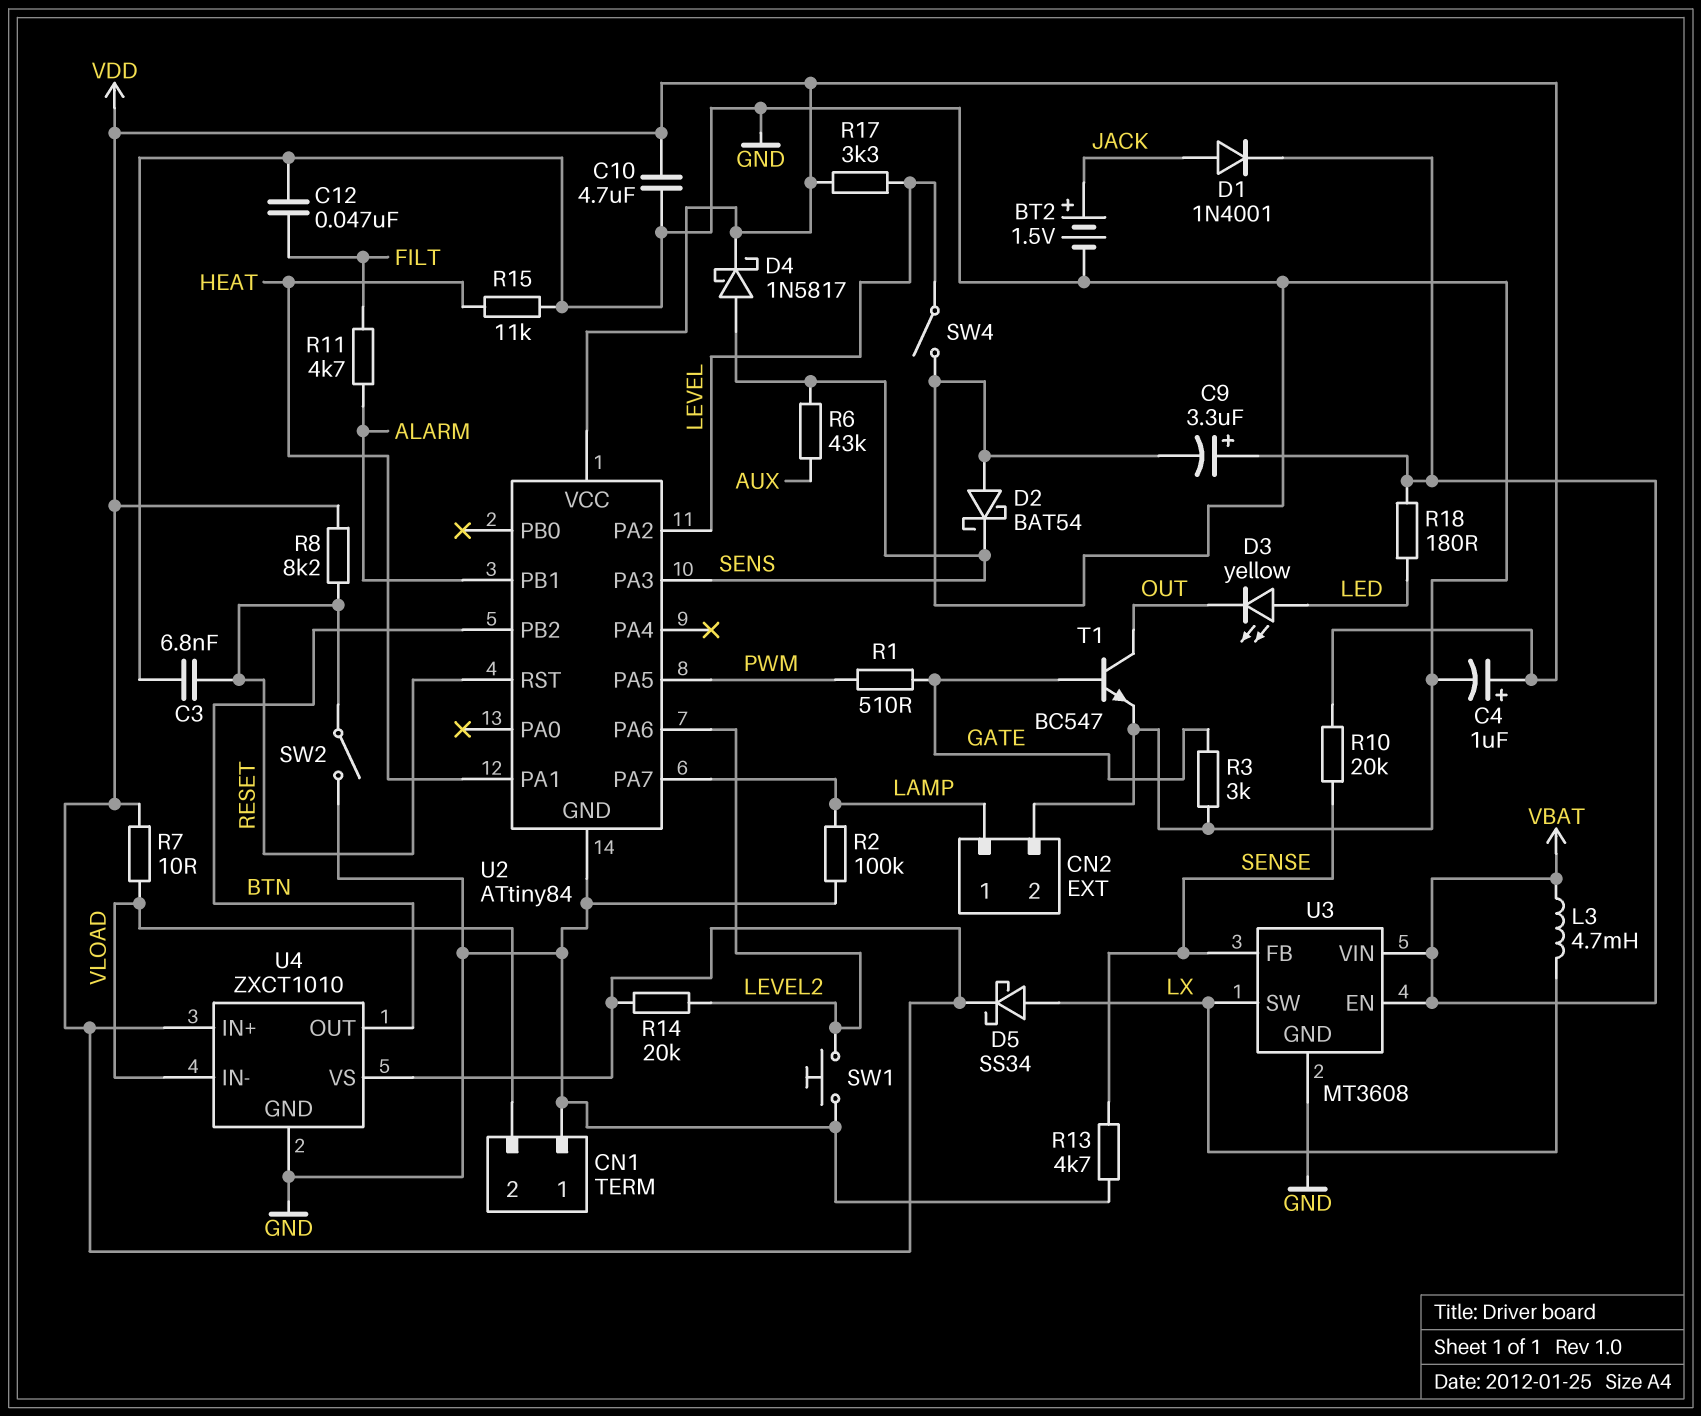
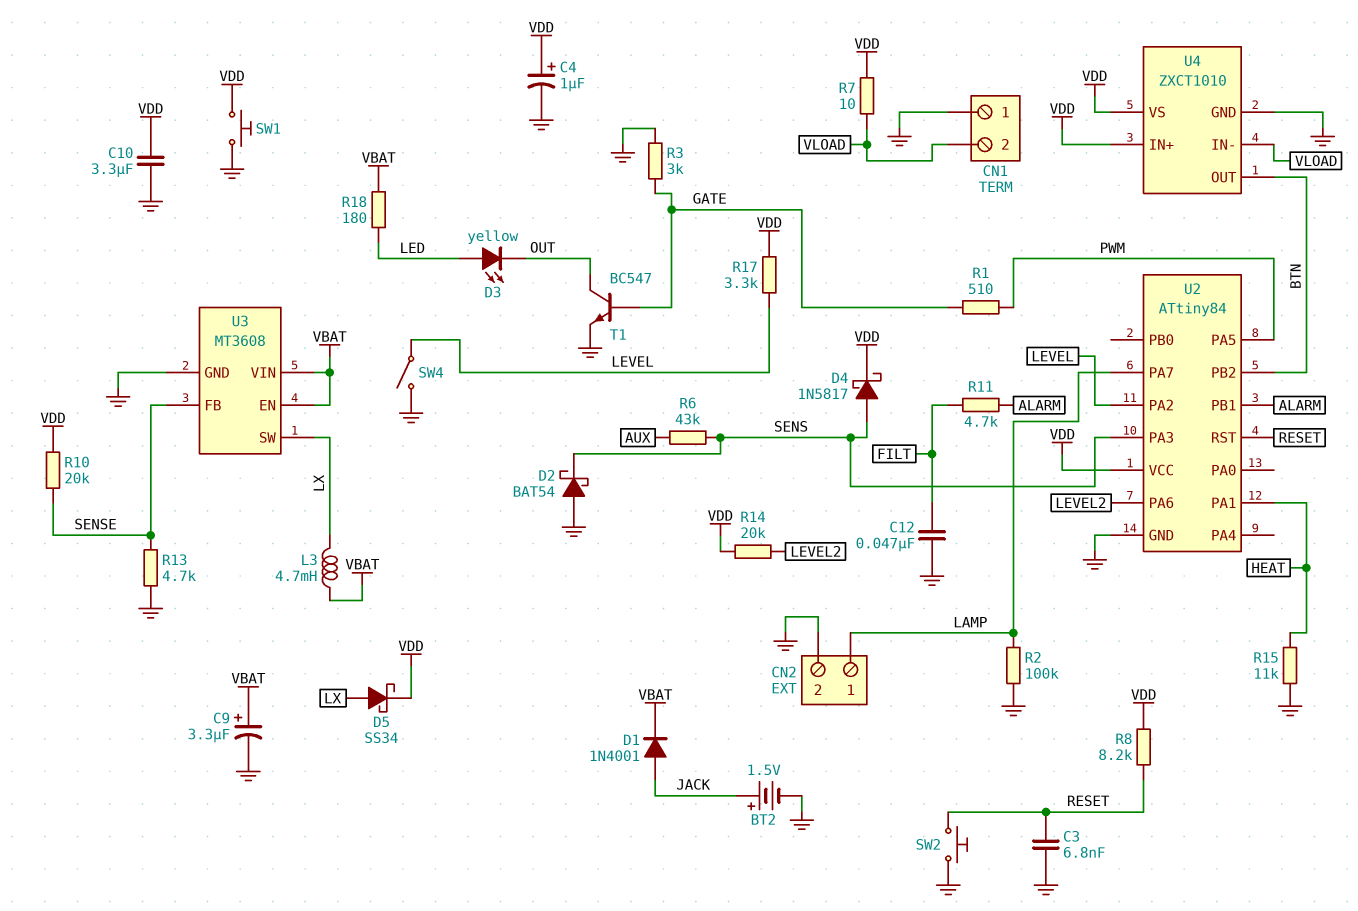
C10: 4.7uF (GND, VDD) -> 3.3uF (GND, VDD)
SW1: button (GND, LEVEL2) -> button (GND, VDD)
SW2: switch (GND, RESET) -> button (GND, RESET)

